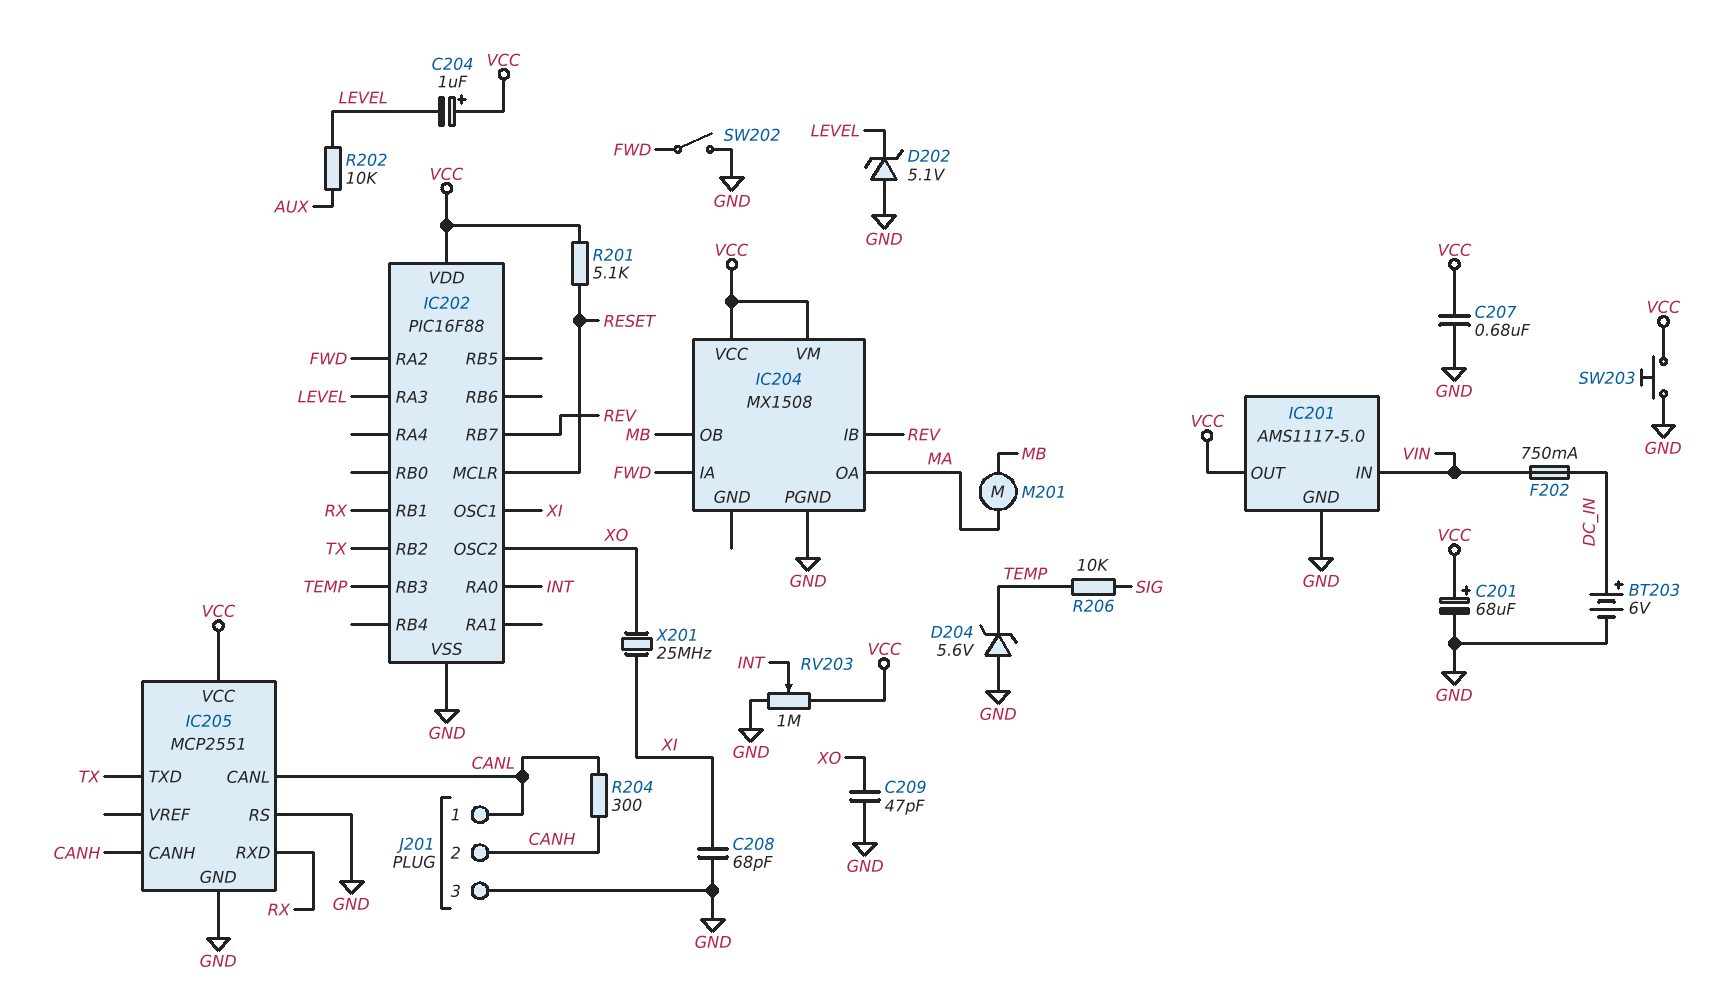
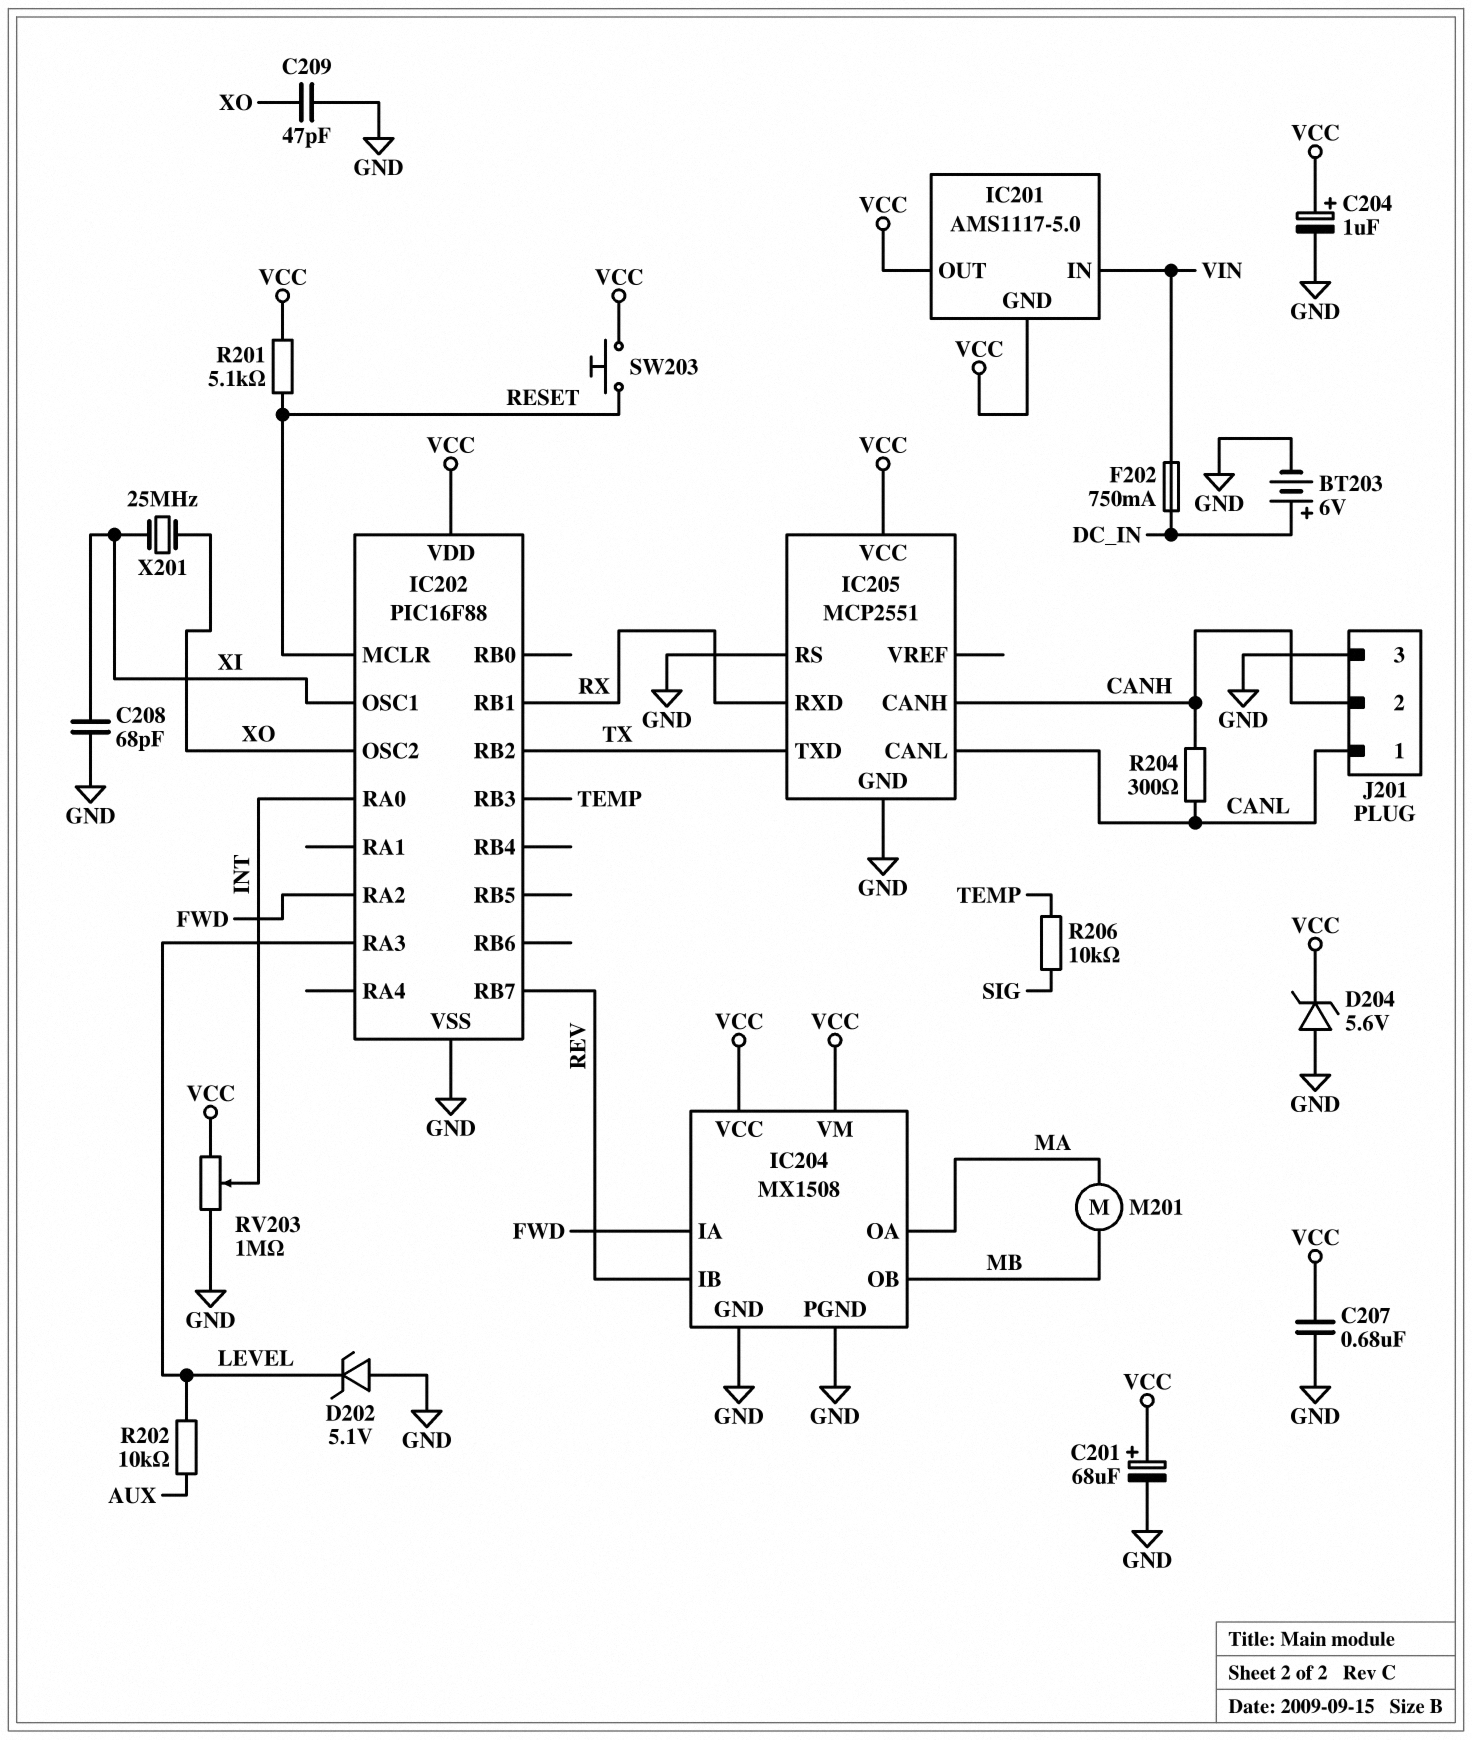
C204: 1uF (plus VCC, minus LEVEL) -> 1uF (plus VCC, minus GND)
D204: zener 5.6V (A GND, K TEMP) -> zener 5.6V (A GND, K VCC)
IC201 pin GND: GND -> VCC
IC204 pin GND: none -> GND
SW202: switch (FWD, GND) -> none
SW203: button (GND, VCC) -> button (RESET, VCC)

